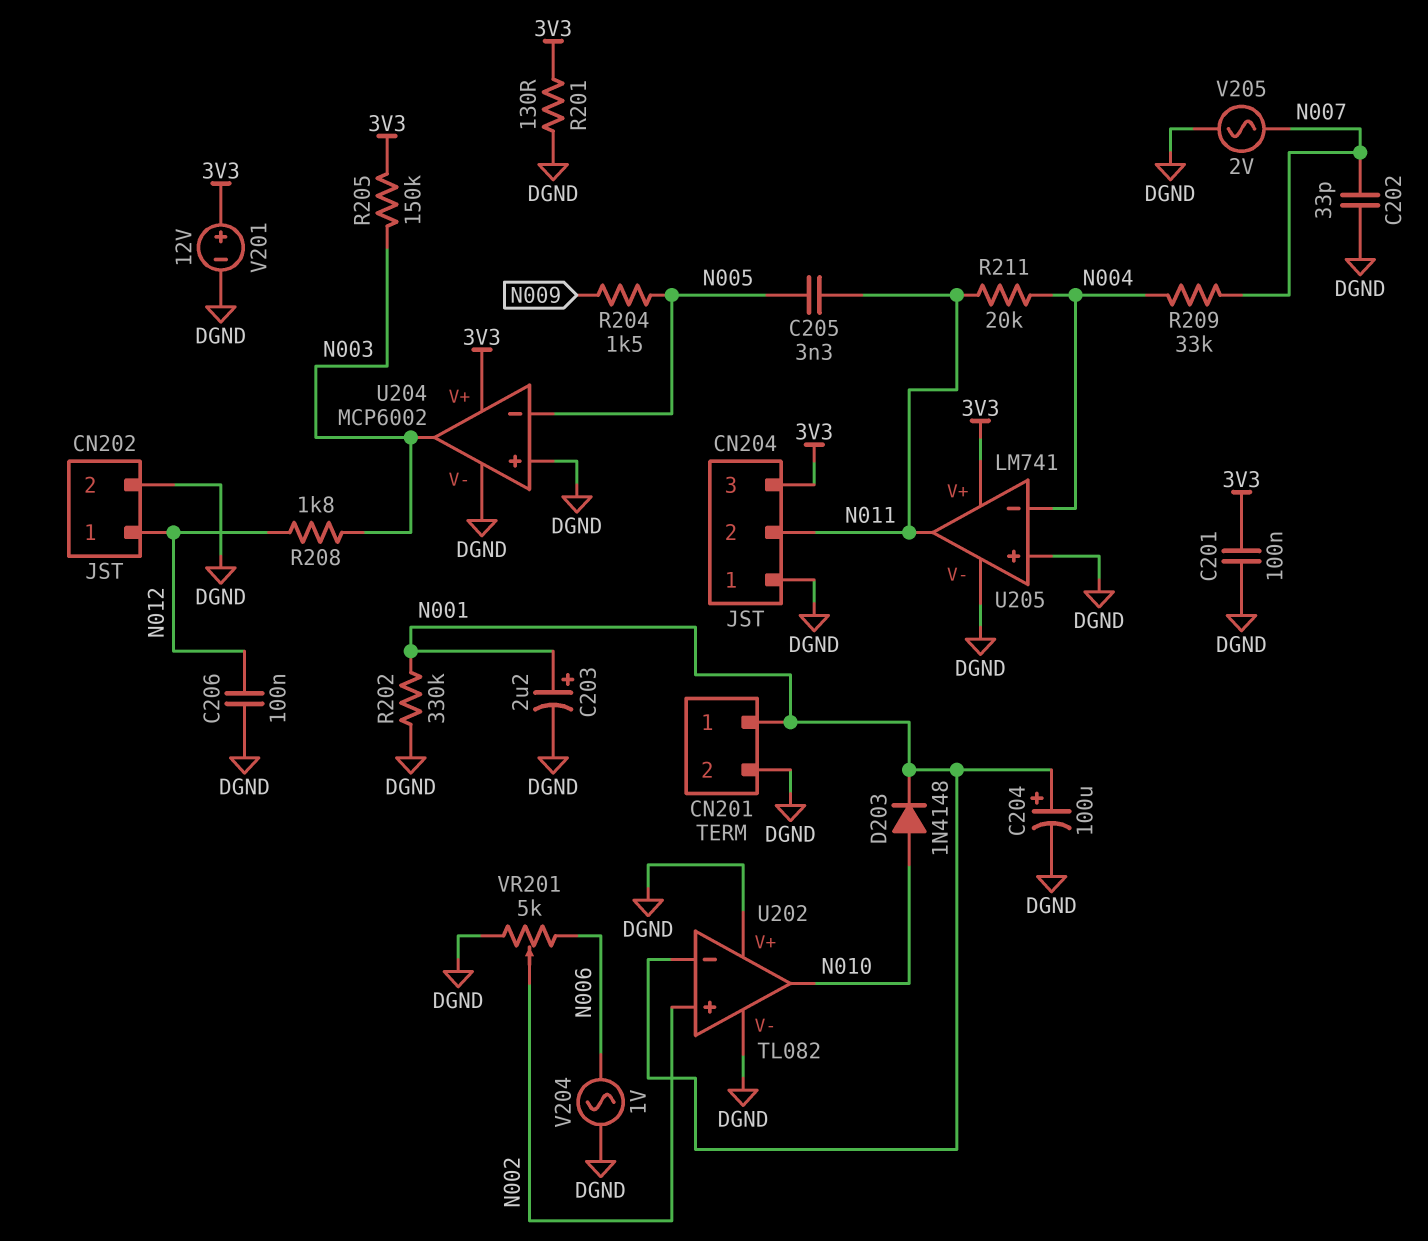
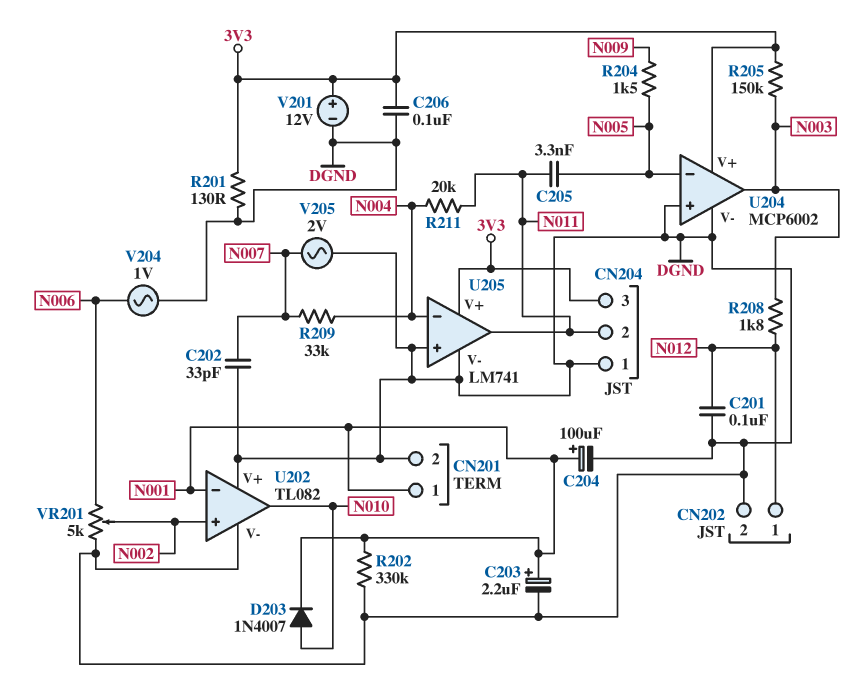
C201: 100nF (3V3, DGND) -> 100nF (DGND, N012)
C206: 100nF (DGND, N012) -> 100nF (3V3, DGND)
D203: diode 1N4148 (A N010, K N001) -> diode 1N4007 (A N010, K N001)

